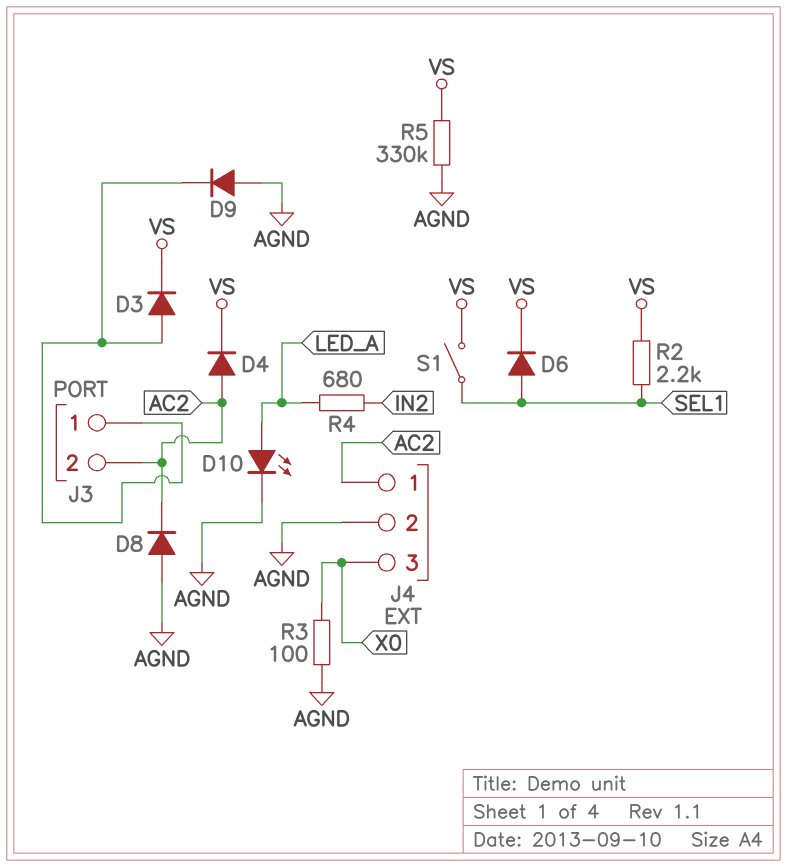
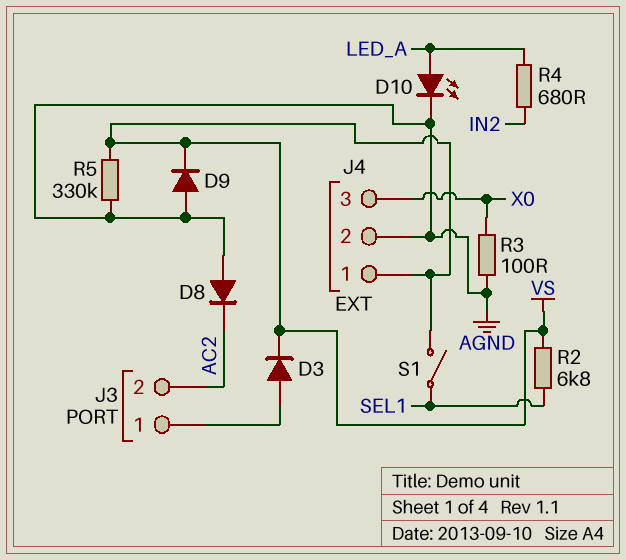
D4: diode (A AC2, K VS) -> none
D6: diode (A SEL1, K VS) -> none
D9: diode (A AGND, K J3/1) -> diode (A AGND, K VS)
J4 pin 1: AC2 -> VS
R2: 2.2k (SEL1, VS) -> 6.8k (SEL1, VS)

